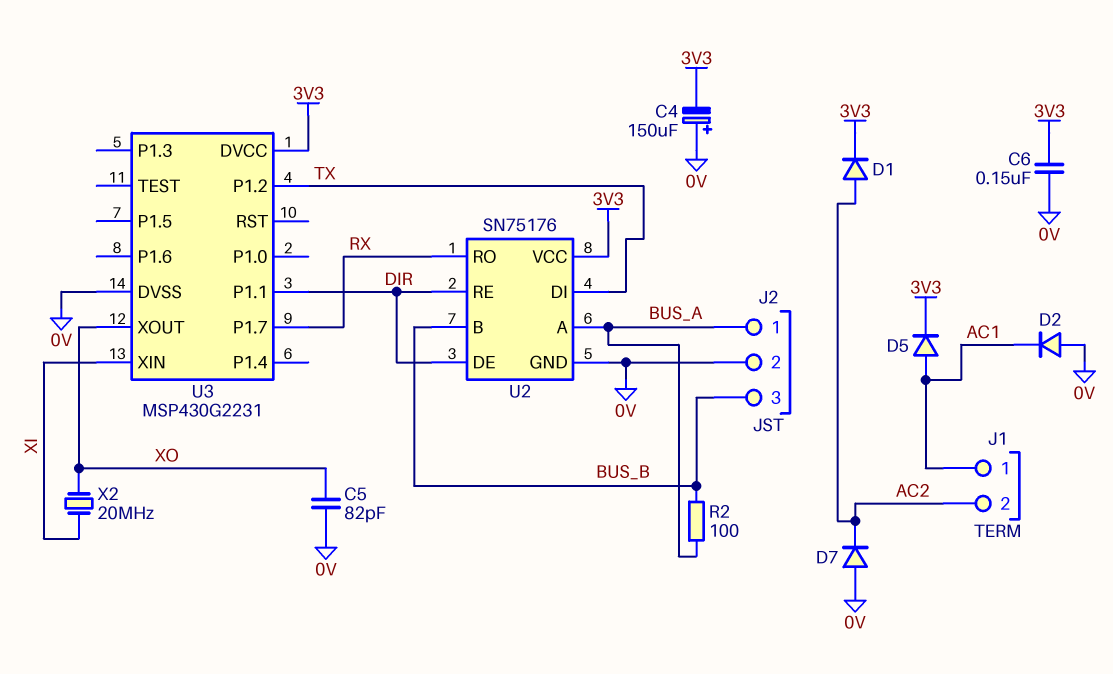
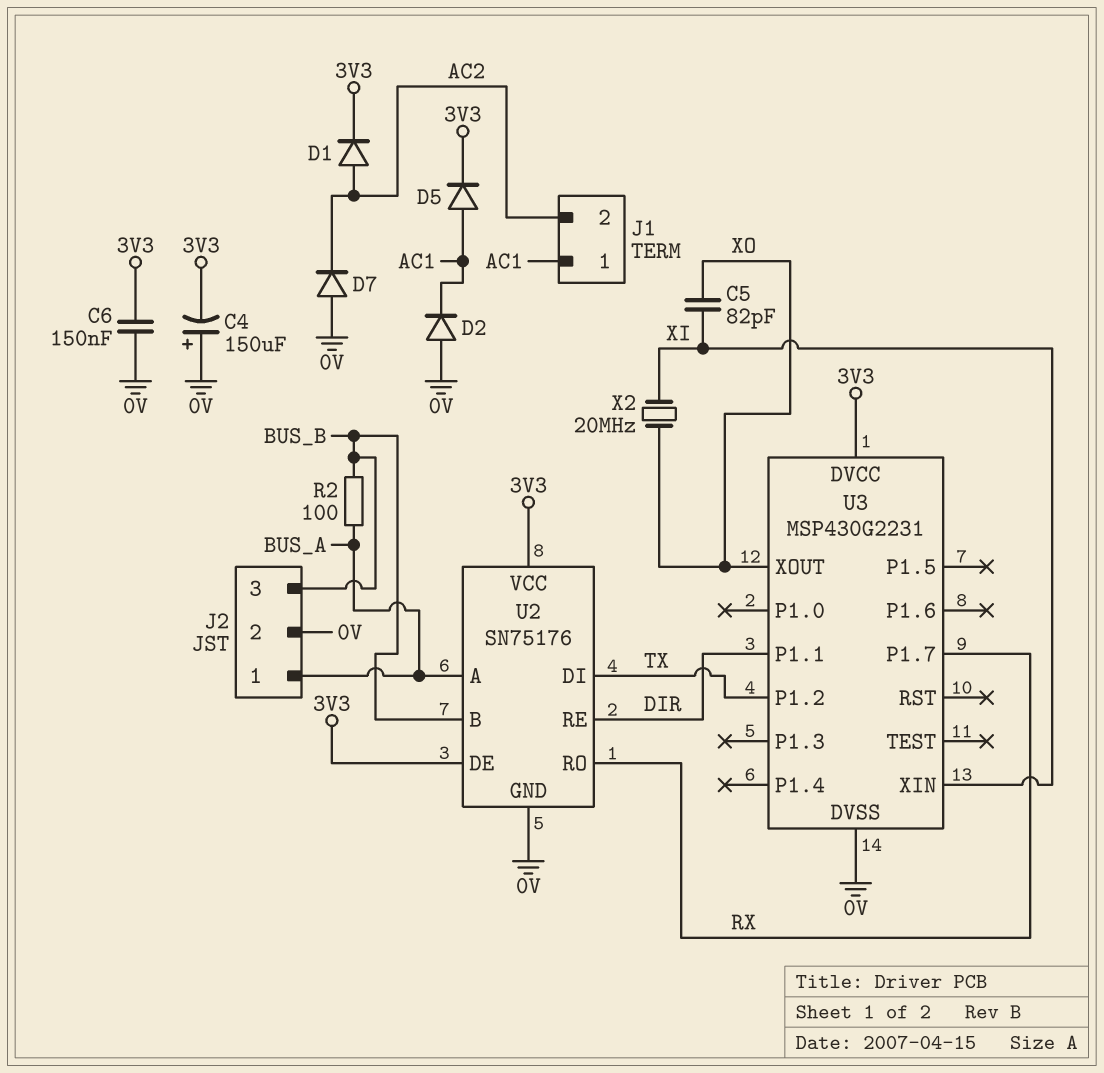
C5: 82pF (0V, XO) -> 82pF (XI, XO)
U2 pin DE: DIR -> 3V3

